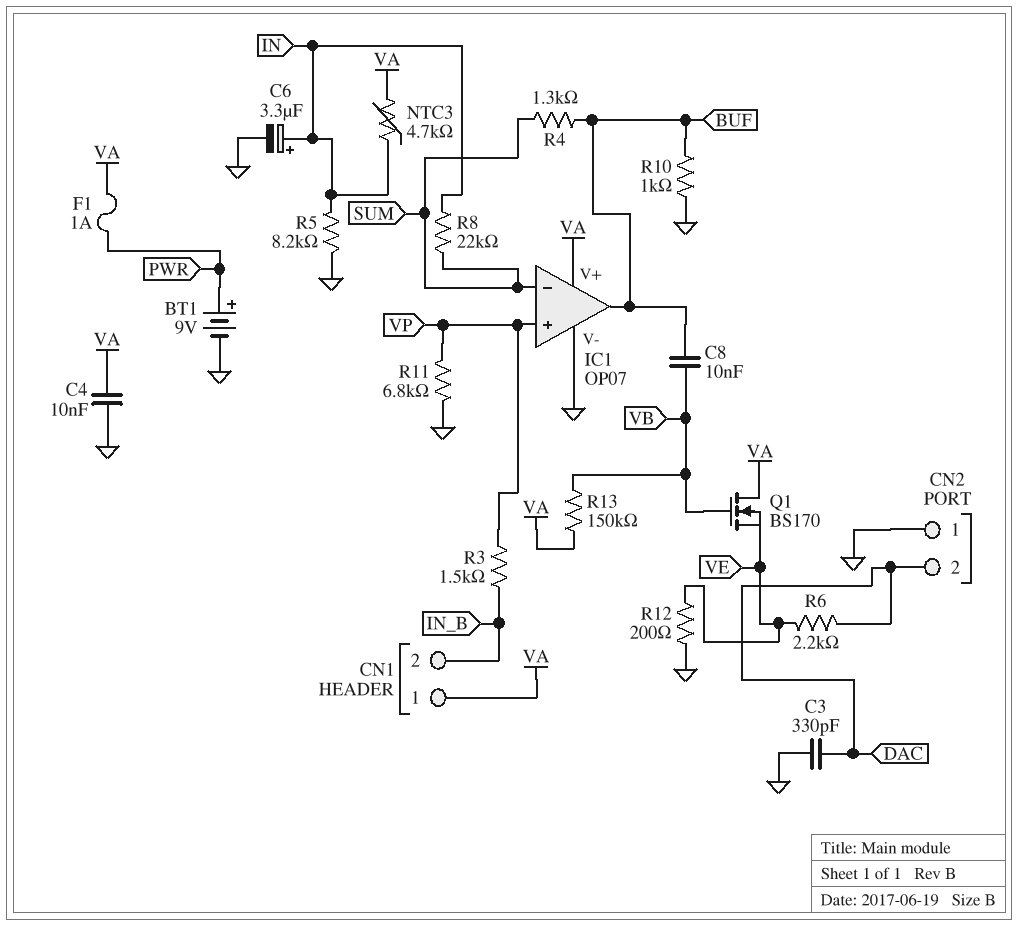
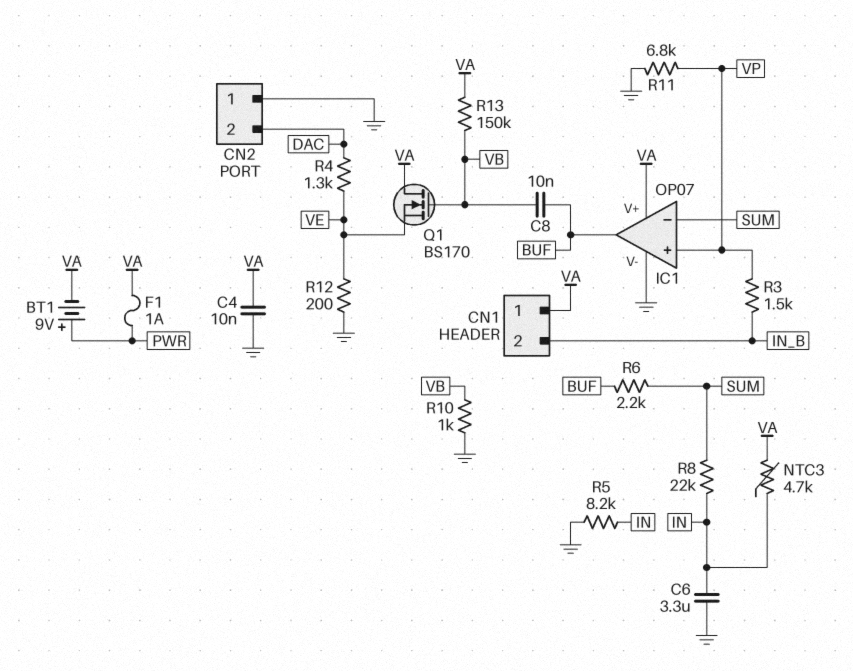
BT1: 9V (plus PWR, minus GND) -> 9V (plus PWR, minus VA)
C3: 330pF (DAC, GND) -> none
C6: 3.3uF (plus IN, minus GND) -> 3.3uF (GND, IN)
R4: 1.3k (BUF, SUM) -> 1.3k (DAC, VE)
R6: 2.2k (DAC, VE) -> 2.2k (BUF, SUM)
R10: 1k (BUF, GND) -> 1k (GND, VB)

